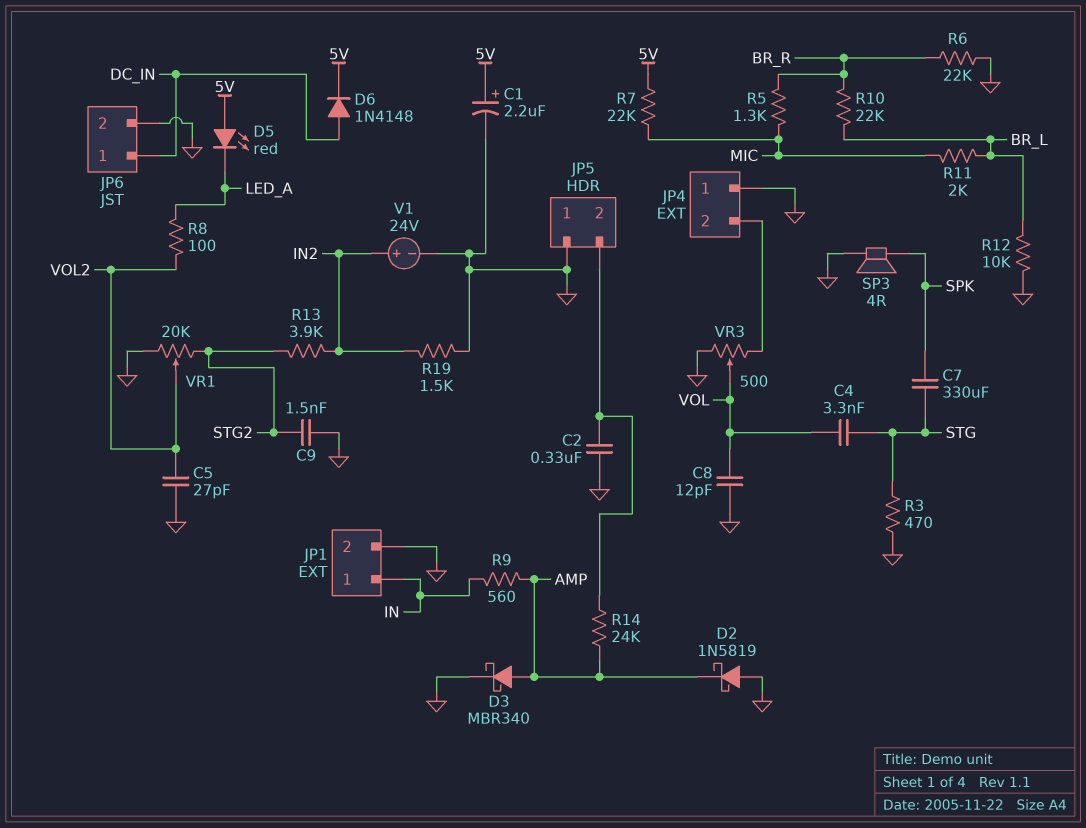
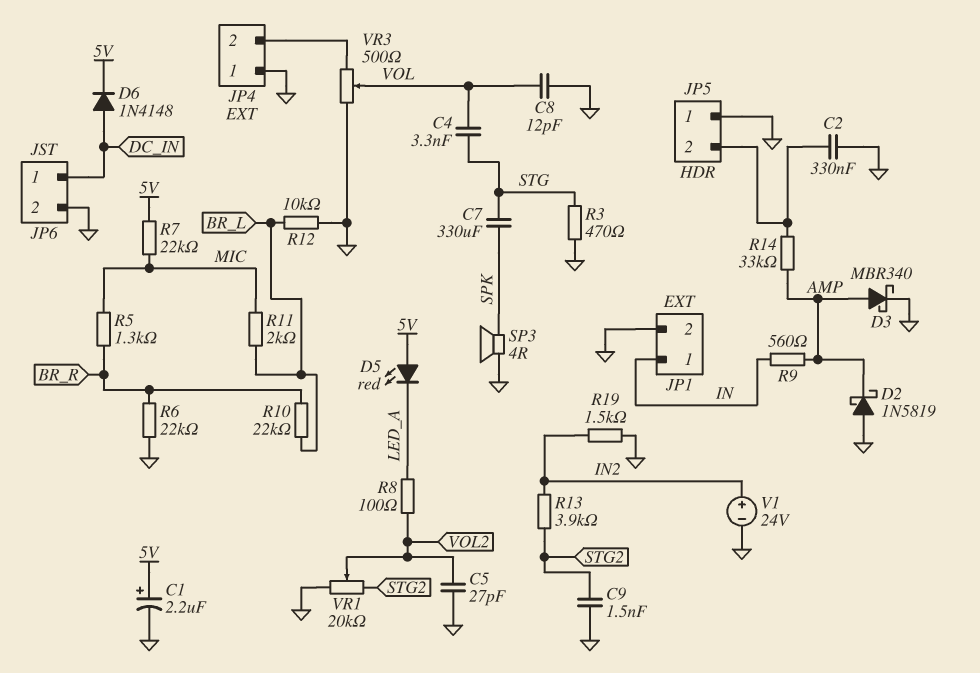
R14: 24k (AMP, JP5/2) -> 33k (AMP, JP5/2)

